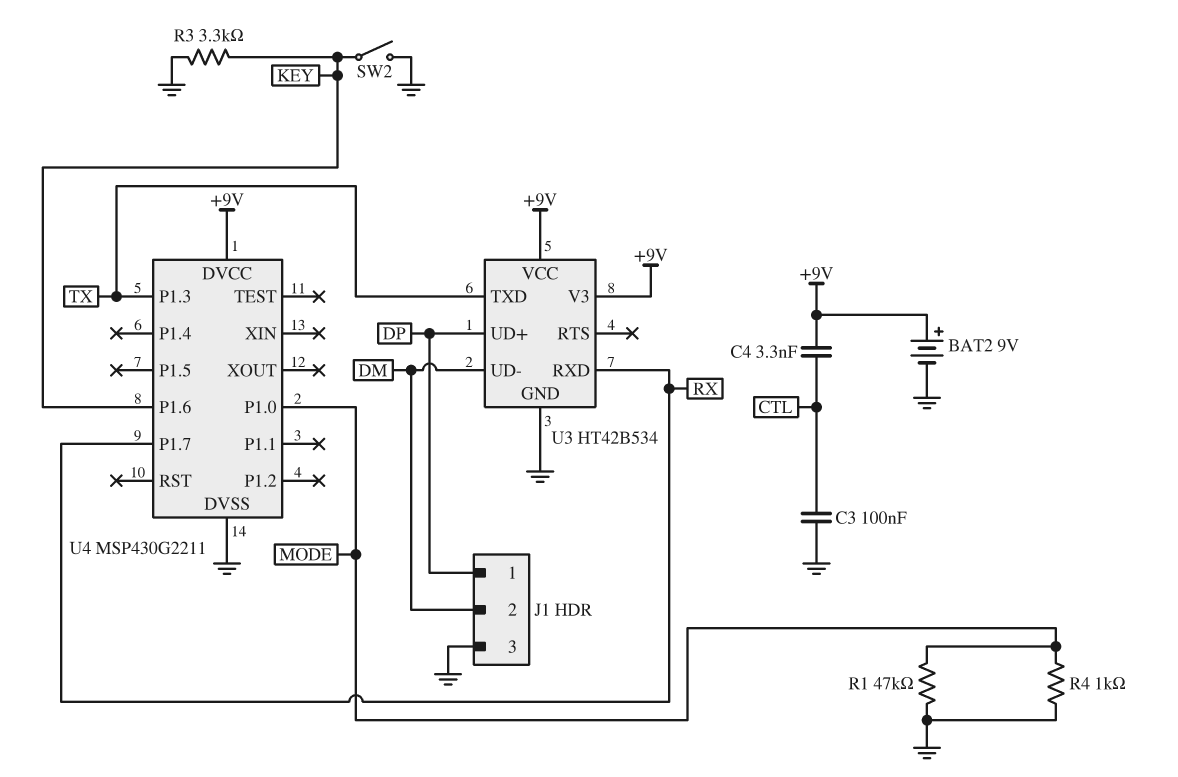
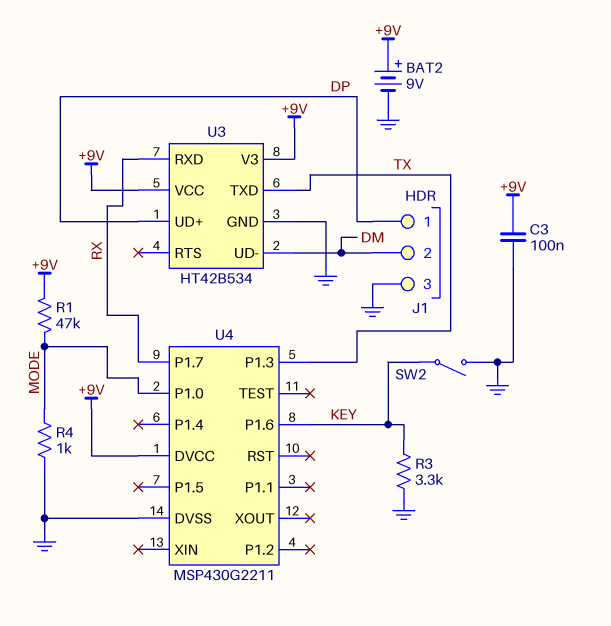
C3: 100nF (CTL, GND) -> 100nF (+9V, GND)
C4: 3.3nF (+9V, CTL) -> none
R1: 47k (GND, MODE) -> 47k (+9V, MODE)

